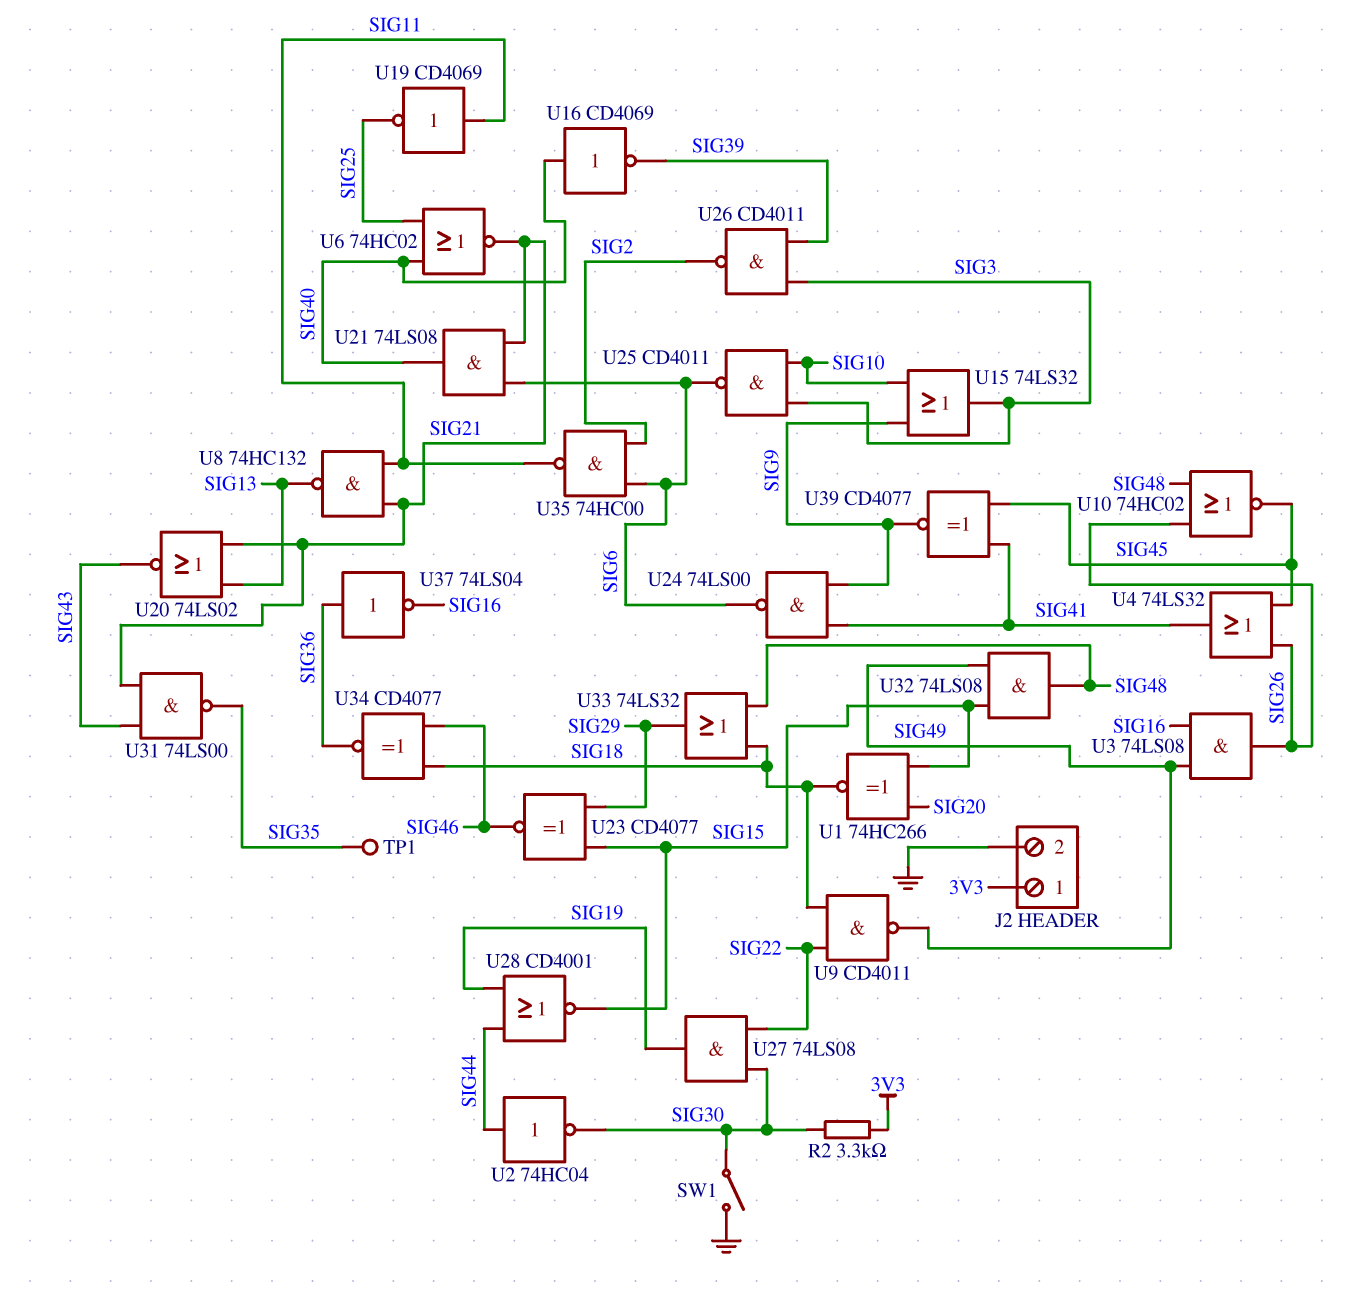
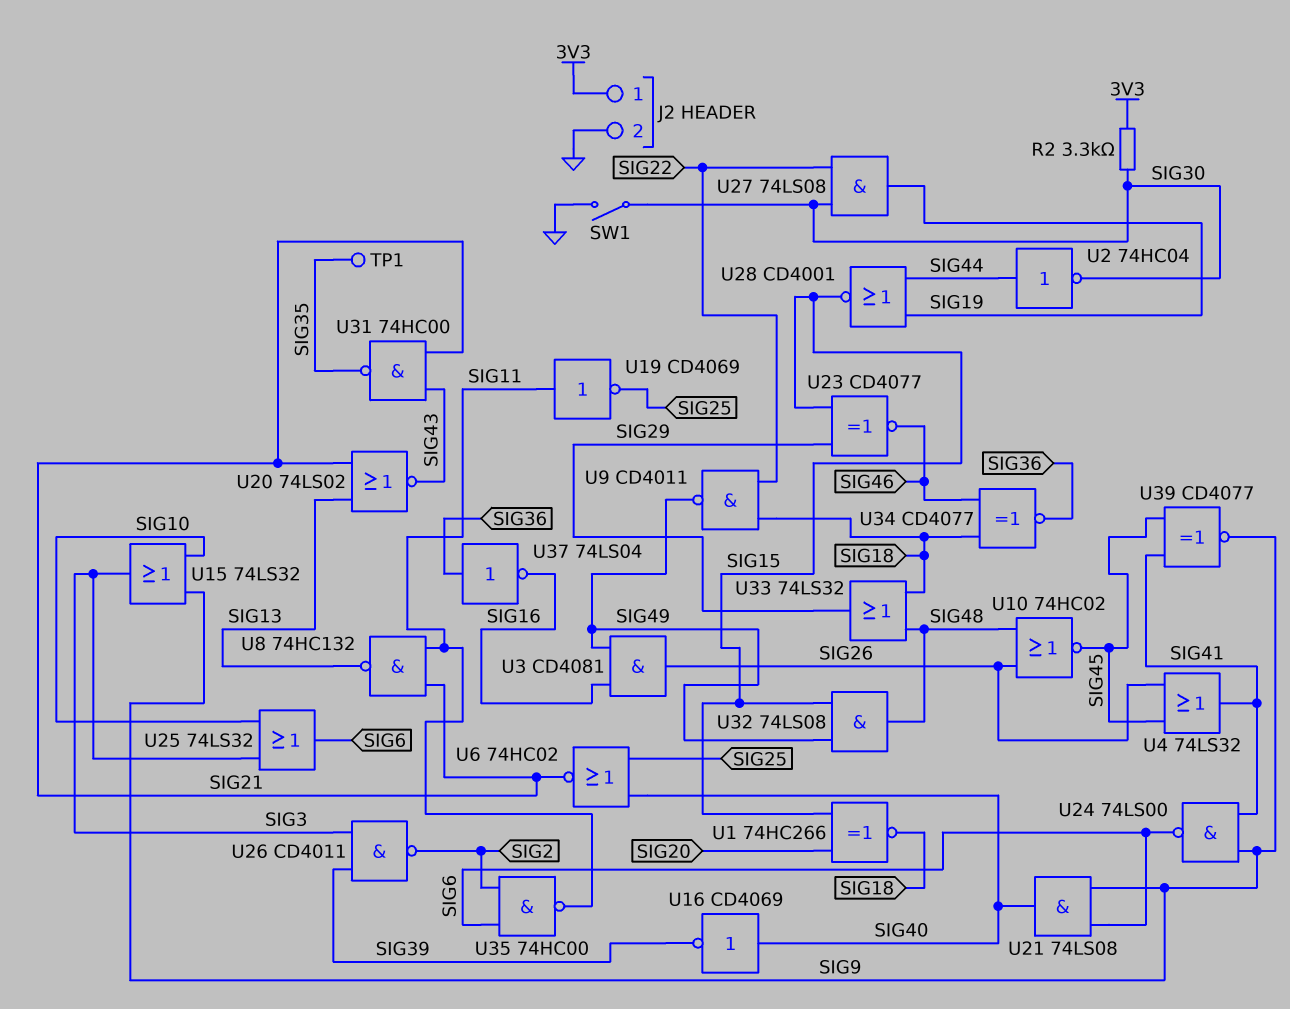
U3: AND 74LS08 (in SIG16, in SIG49, out SIG26) -> AND CD4081 (in SIG16, in SIG49, out SIG26)
U21: AND 74LS08 (in SIG6, in SIG21, out SIG40) -> AND 74LS08 (in SIG6, in SIG9, out SIG40)
U25: NAND CD4011 (in SIG3, in SIG10, out SIG6) -> OR 74LS32 (in SIG3, in SIG10, out SIG6)
U31: NAND 74LS00 (in SIG21, in SIG43, out SIG35) -> NAND 74HC00 (in SIG21, in SIG43, out SIG35)

